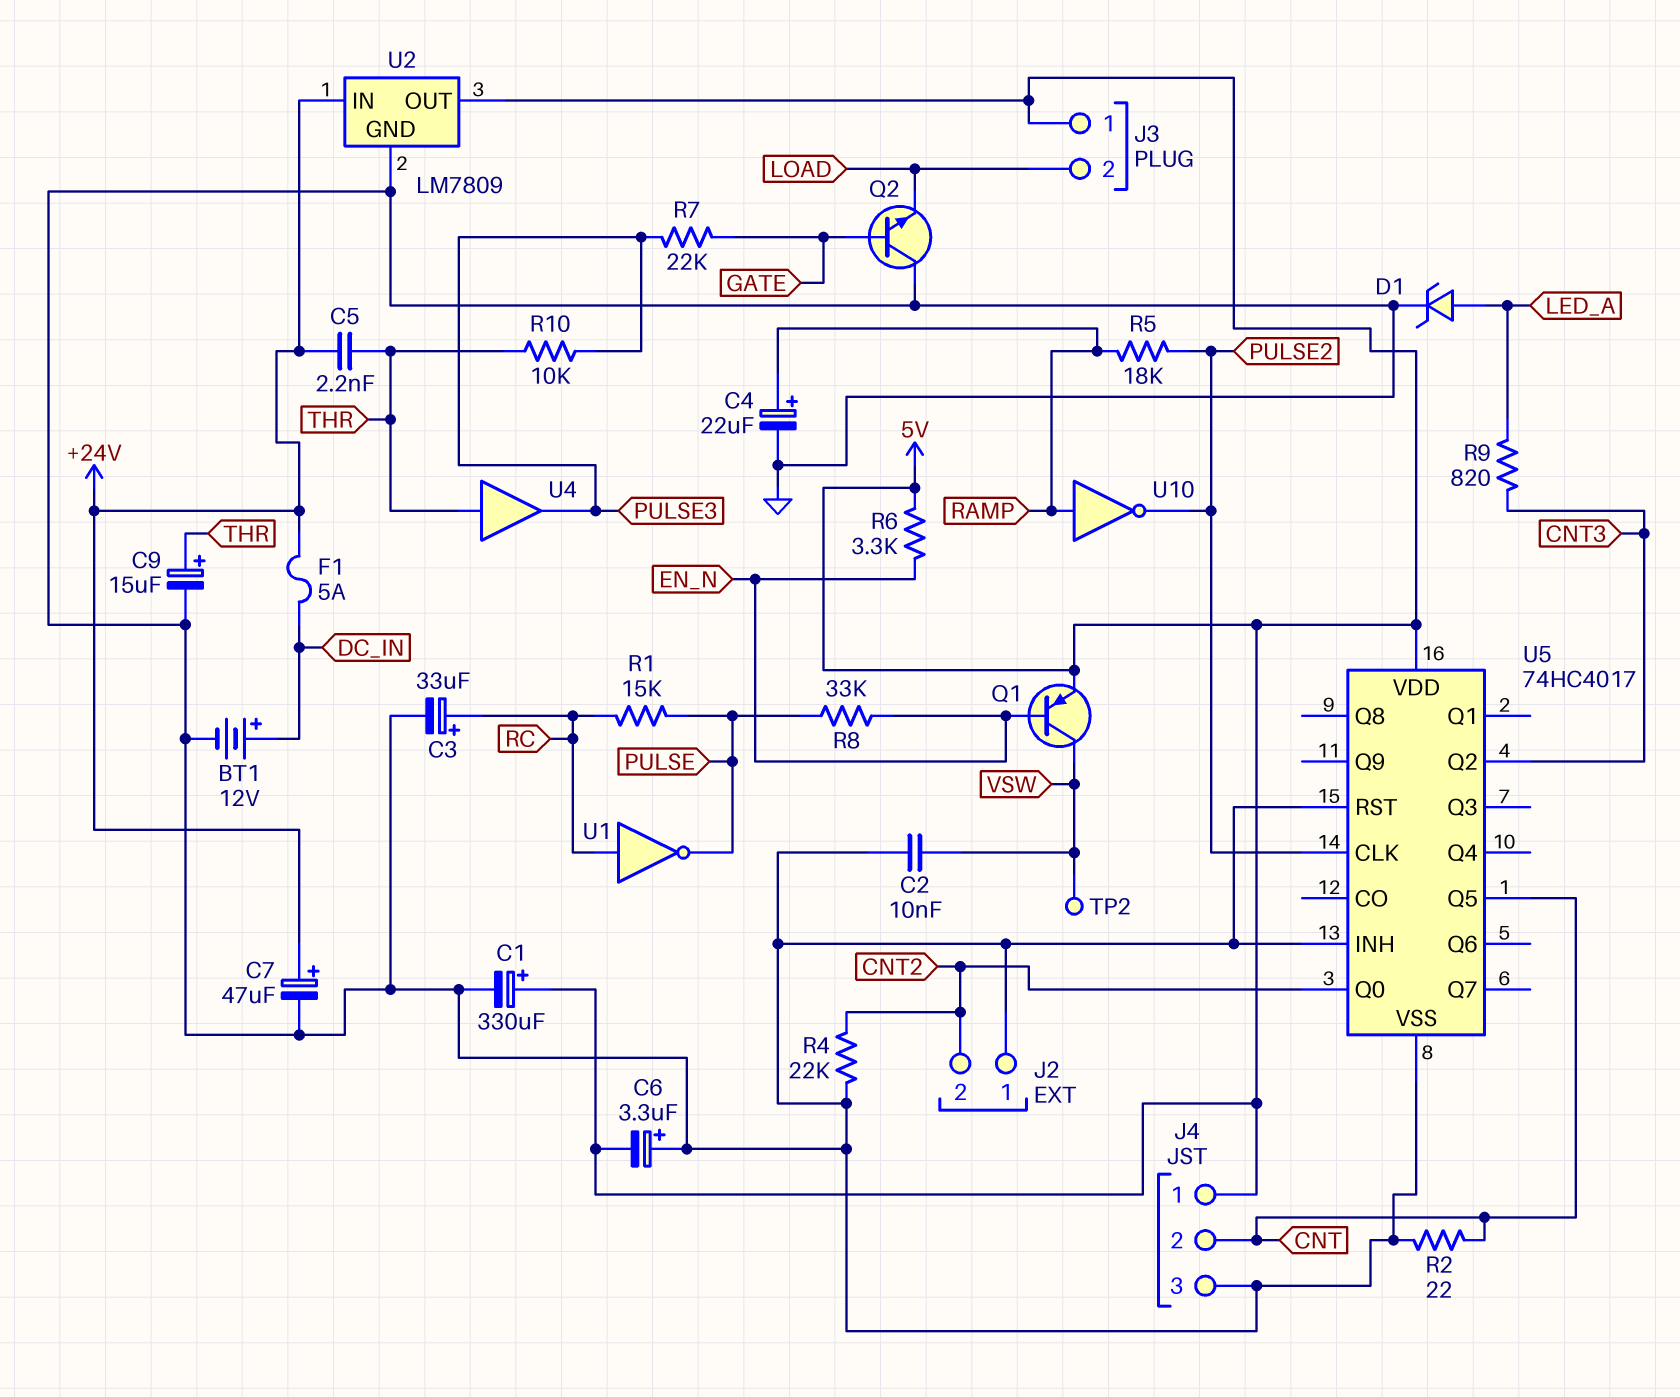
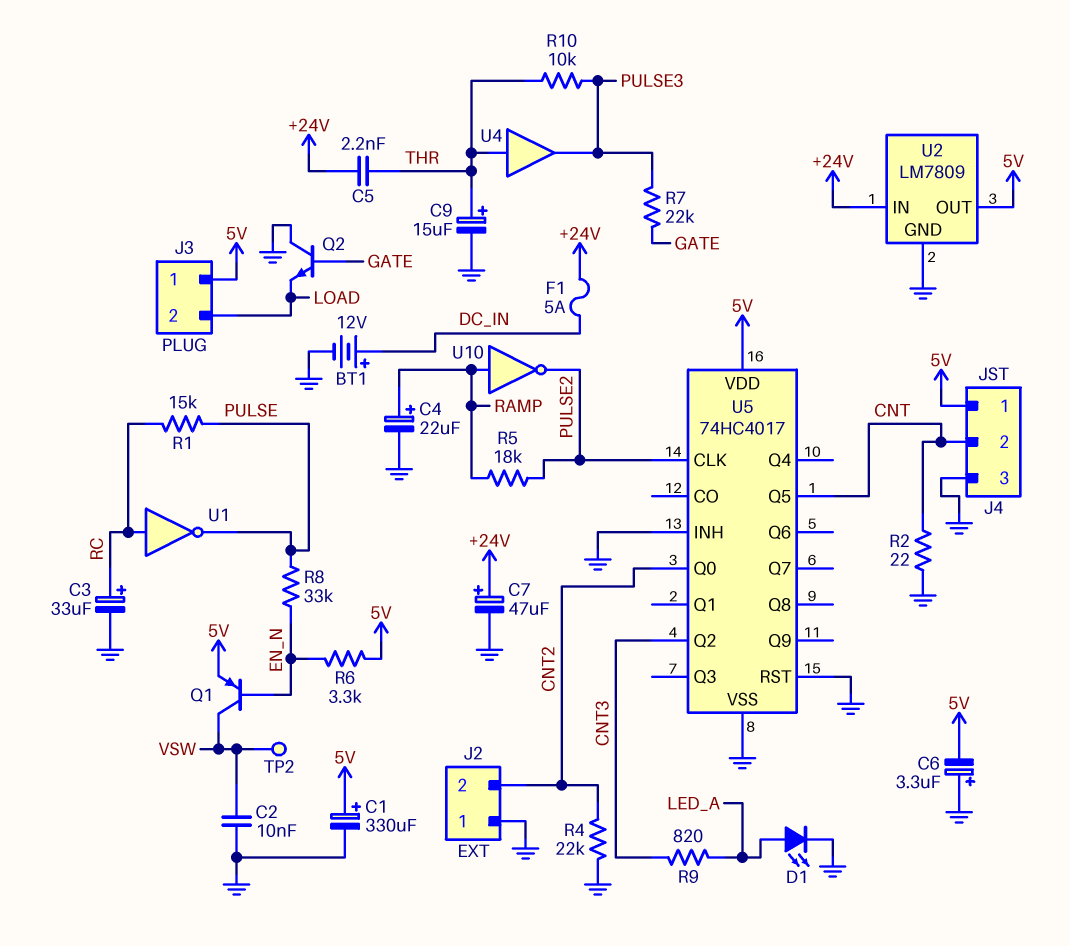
D1: zener (A LED_A, K GND) -> LED (A LED_A, K GND)

